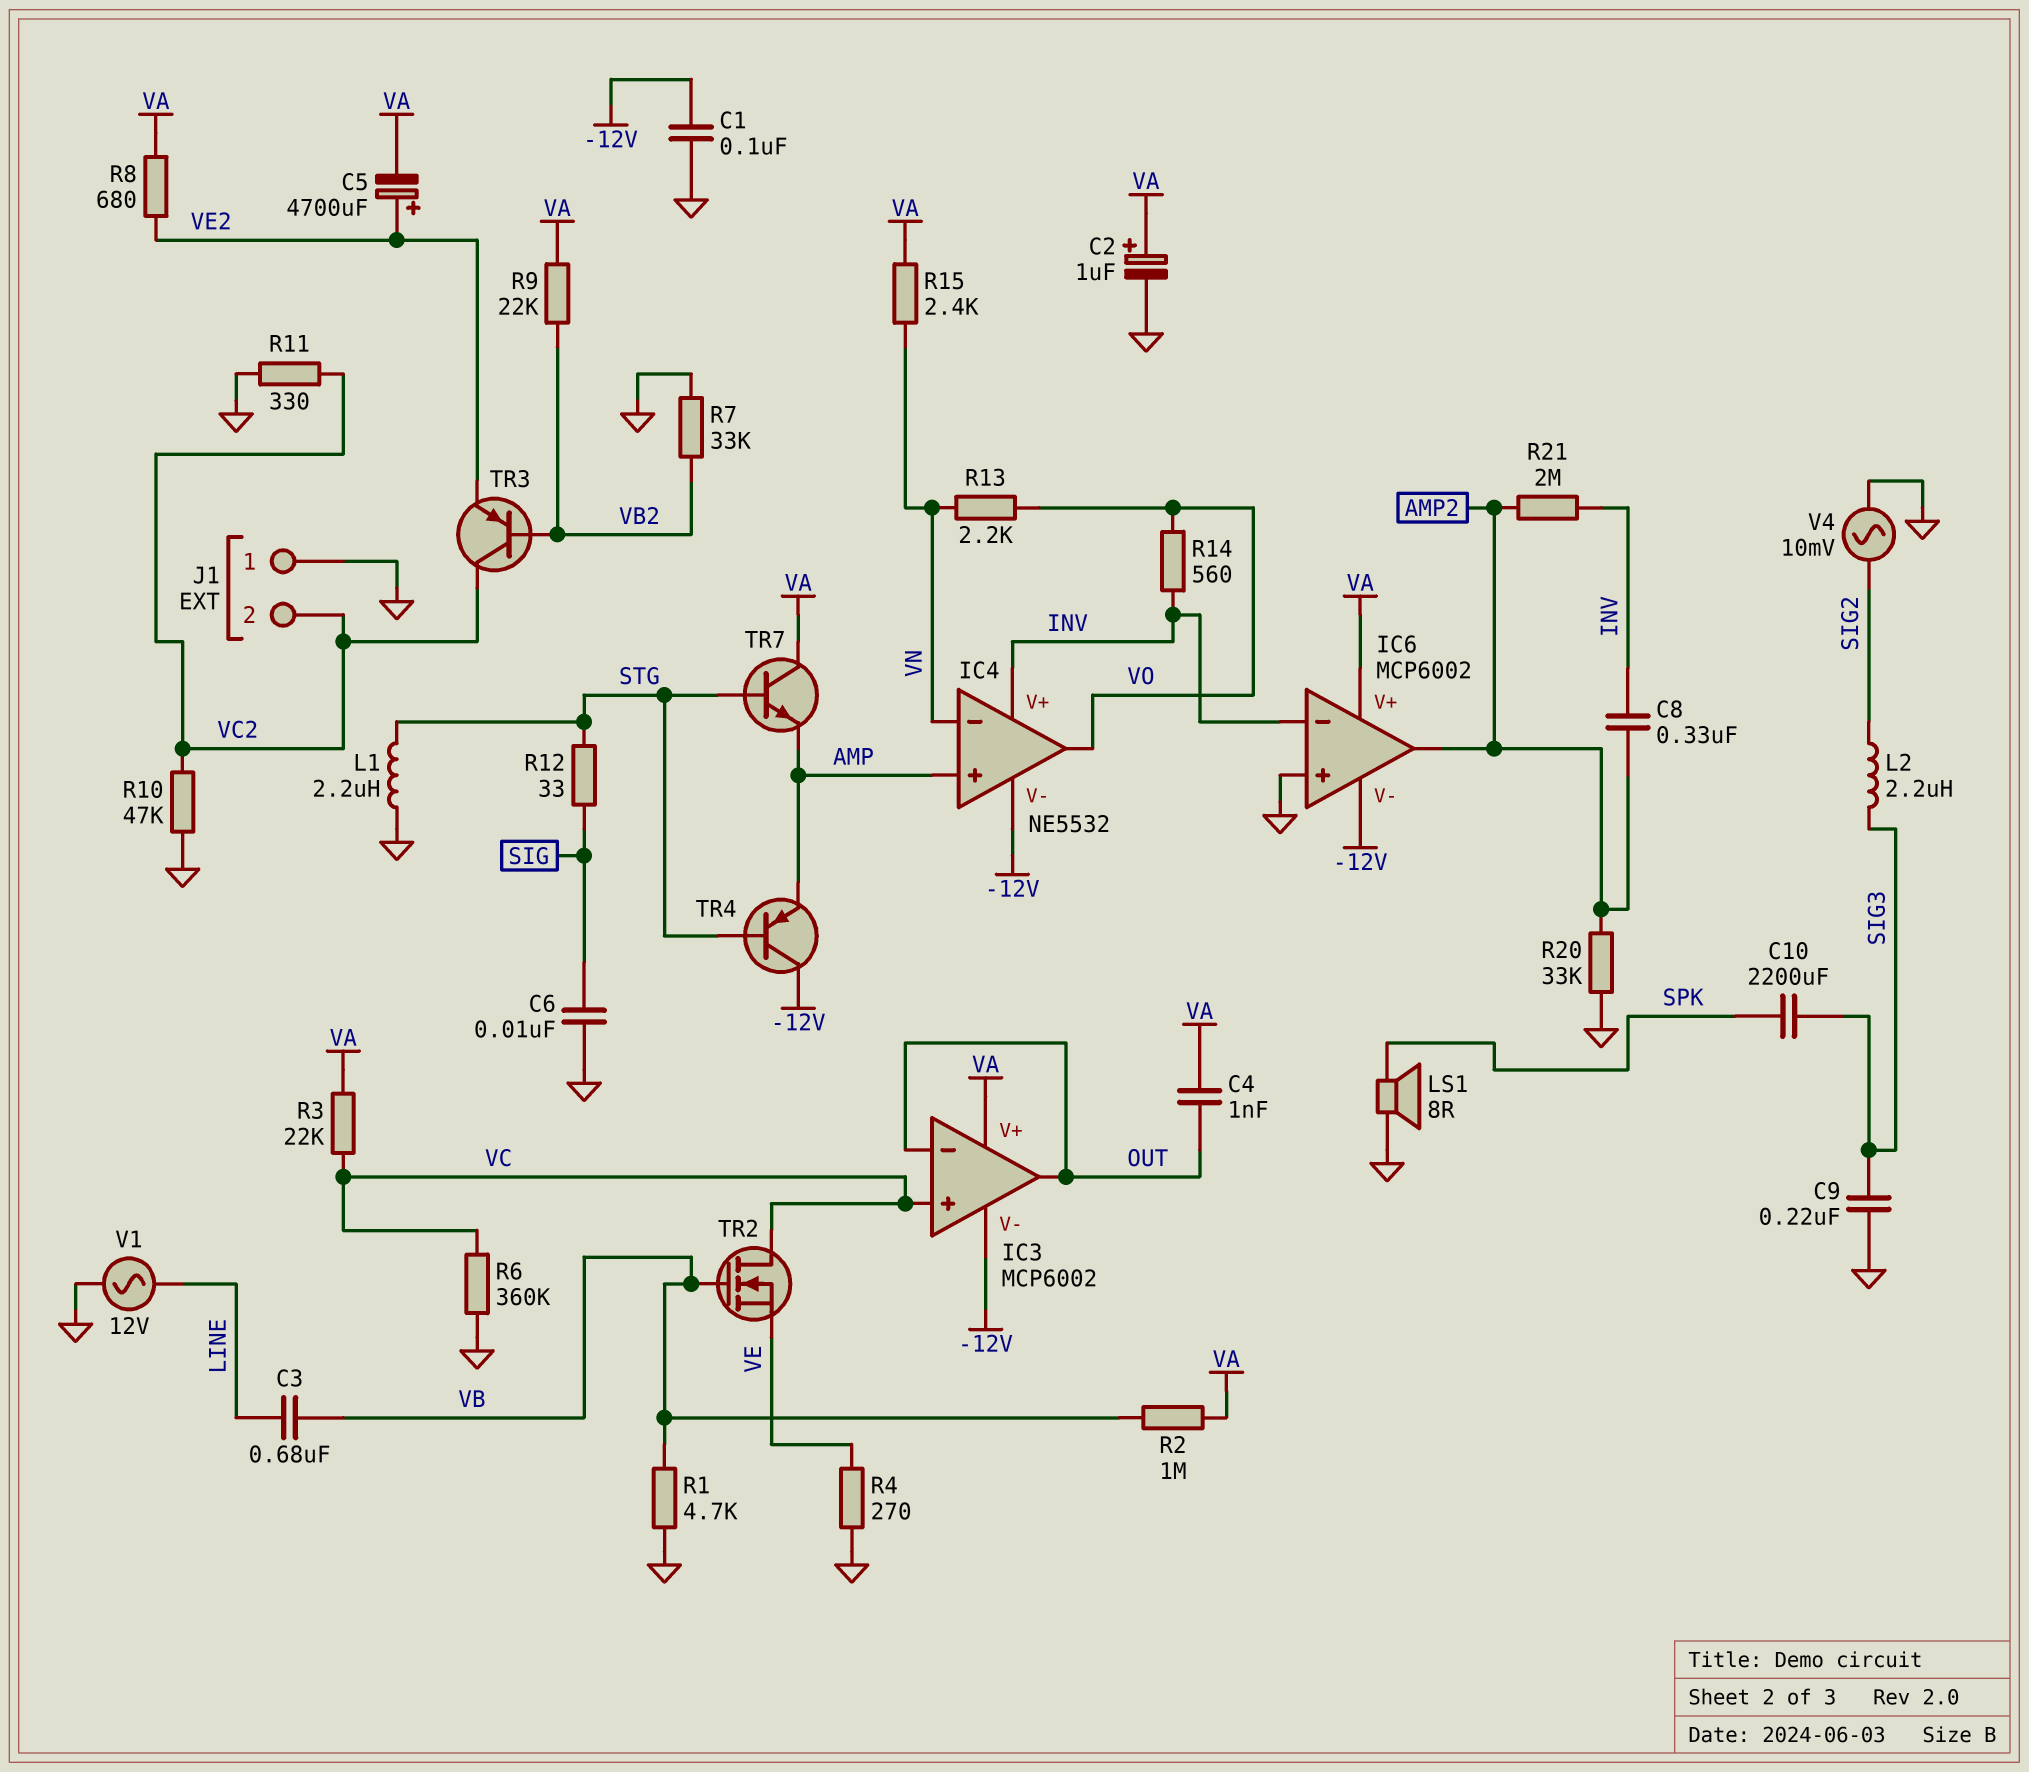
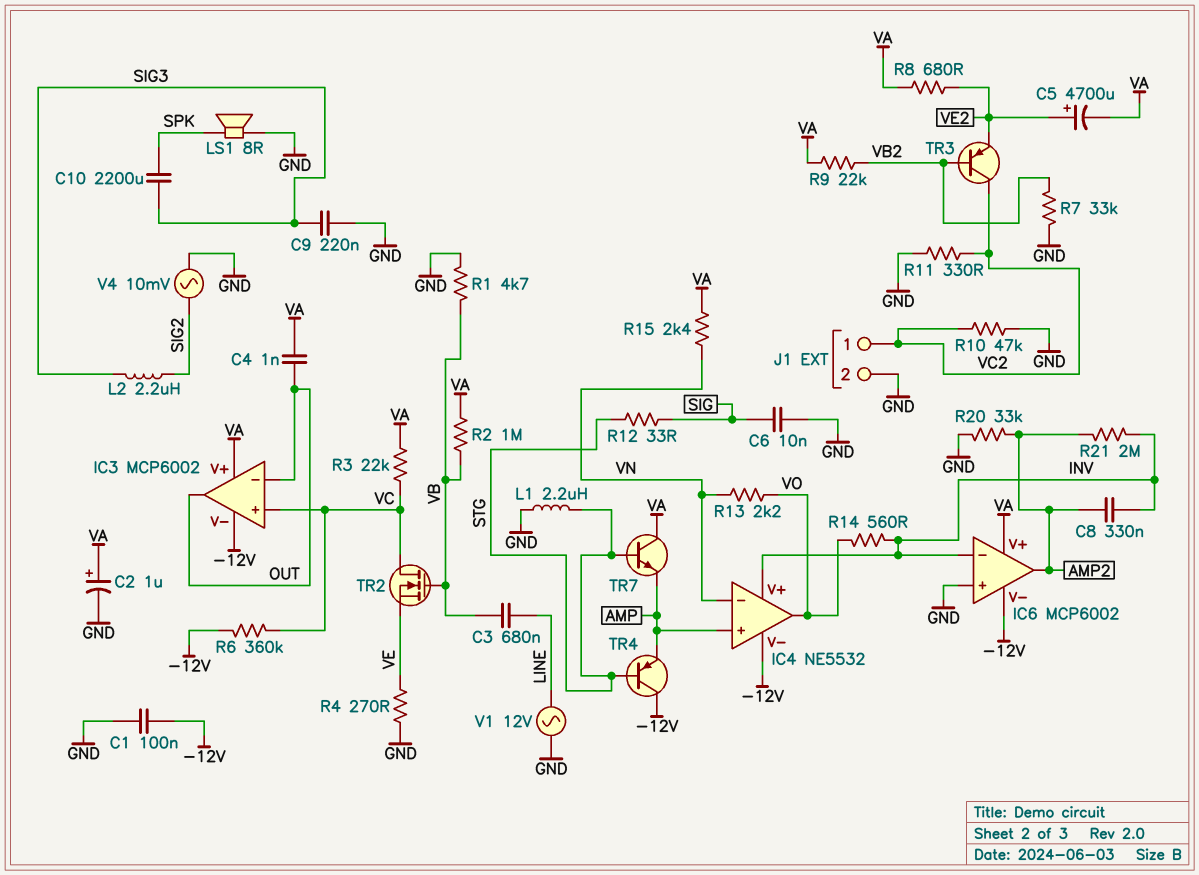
J1 pin 1: GND -> VC2
J1 pin 2: VC2 -> GND
R6: 360k (GND, VC) -> 360k (-12V, VC)

